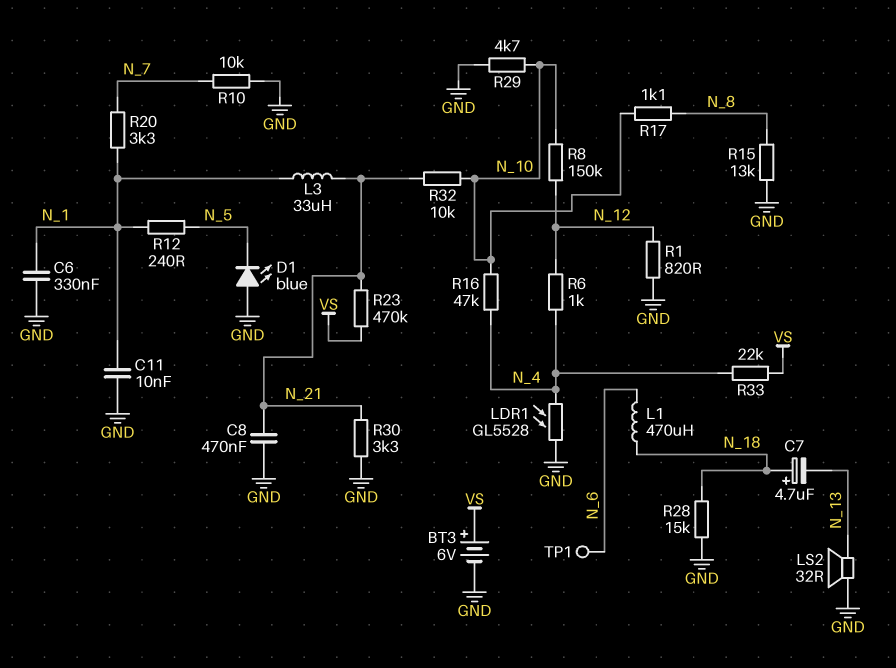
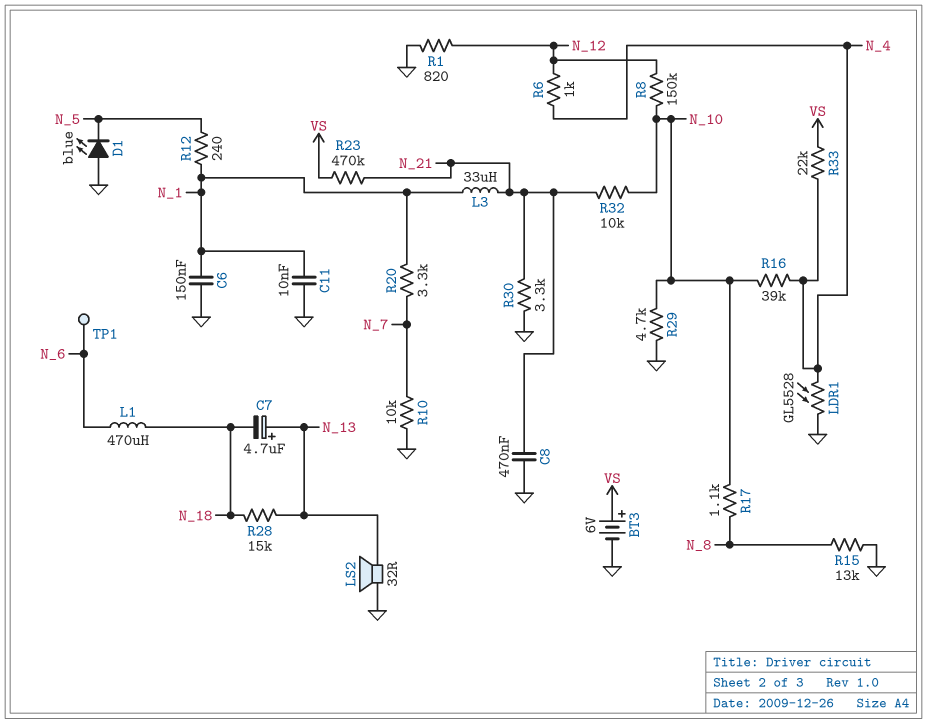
C6: 330nF (GND, N_1) -> 150nF (GND, N_1)
C7: 4.7uF (plus N_18, minus N_13) -> 4.7uF (plus N_13, minus N_18)
R16: 47k (N_4, N_10) -> 39k (N_4, N_10)
R28: 15k (GND, N_18) -> 15k (N_13, N_18)

